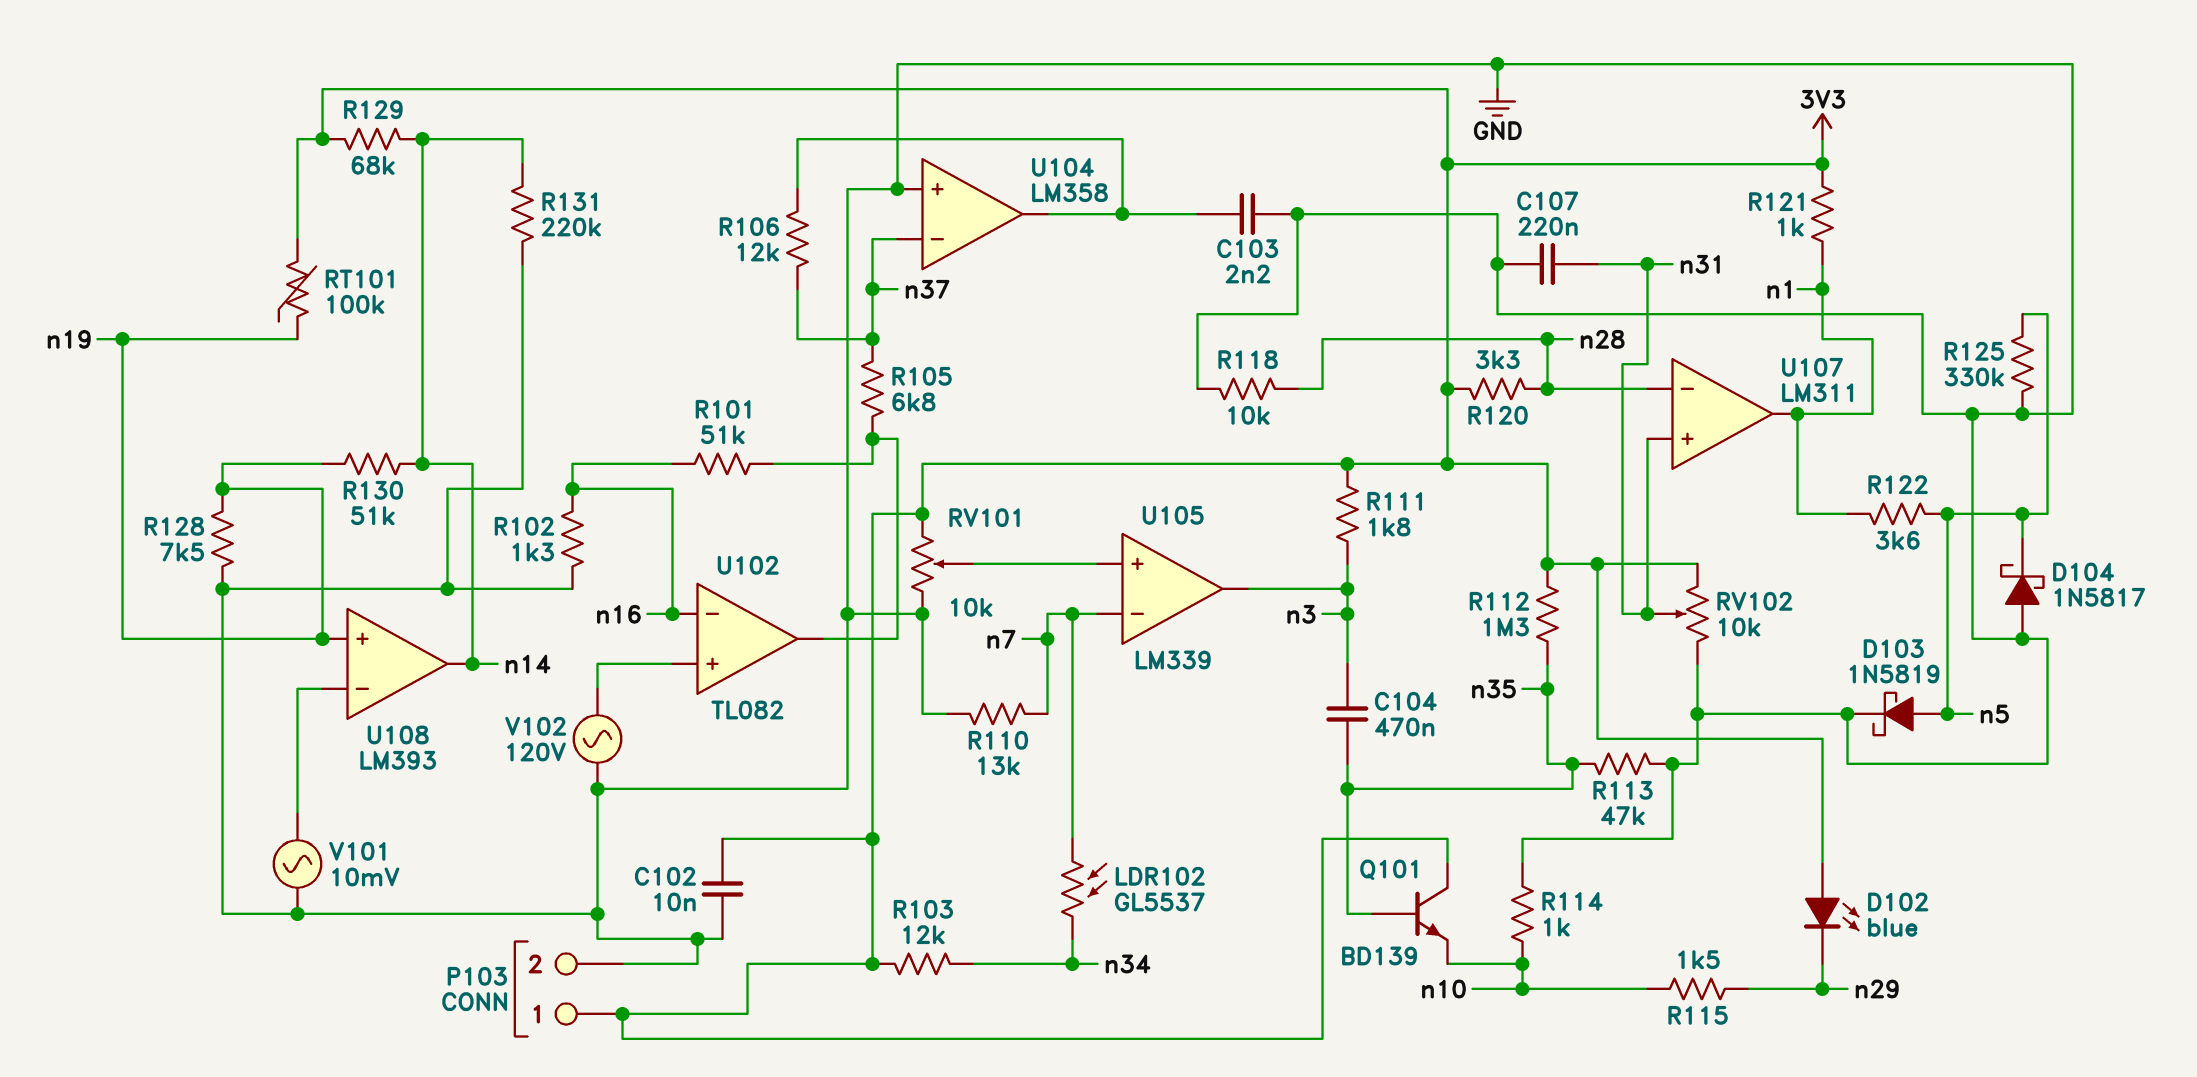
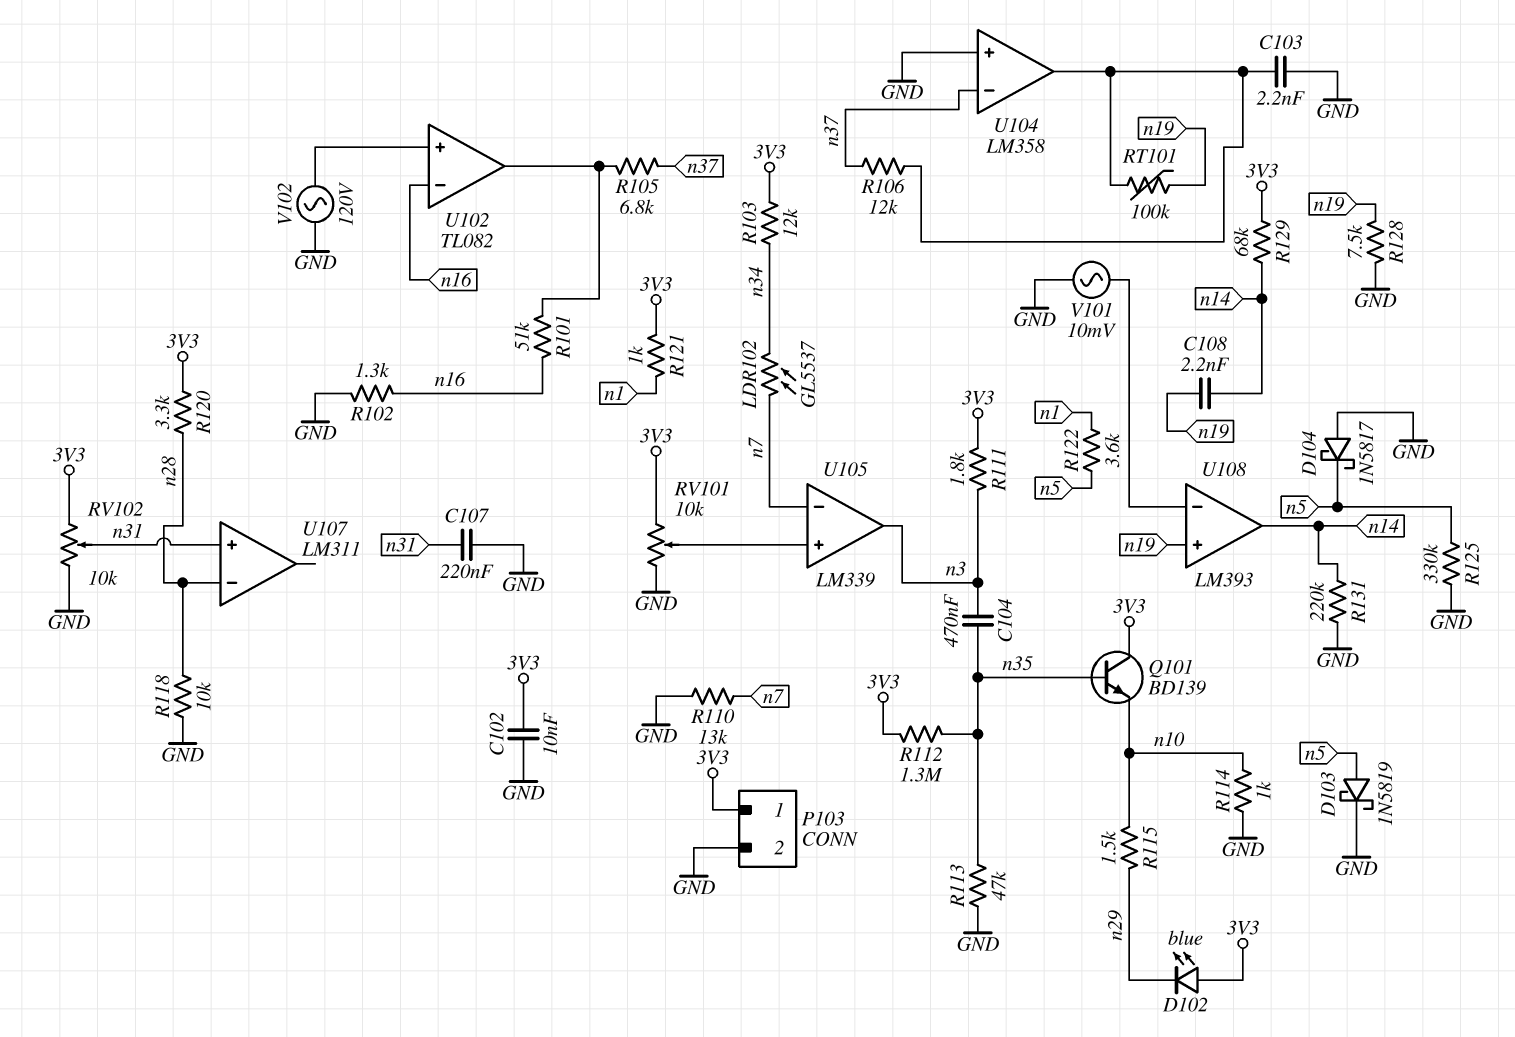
C108: none -> 2.2nF (n14, n19)
R130: 51k (n14, n19) -> none
RT101: 100k (3V3, n19) -> 100k (U104/out, n19)
U107 pin out: n1 -> none

